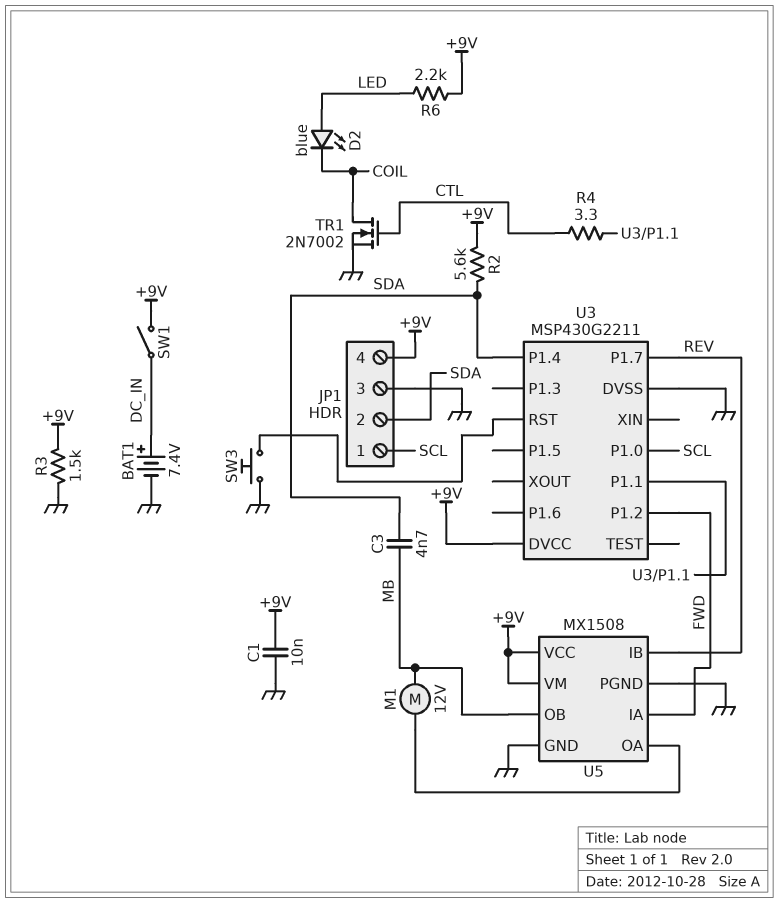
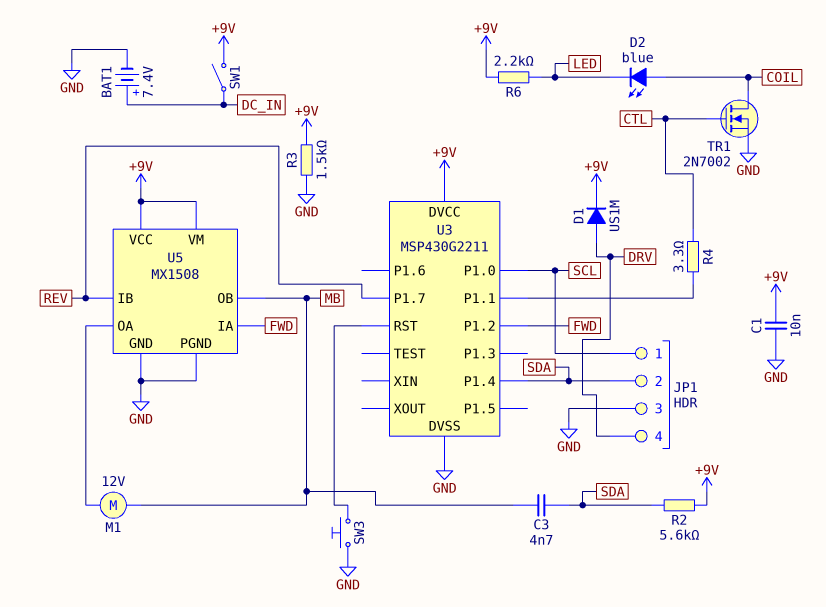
D1: none -> diode US1M (A DRV, K +9V)
D2: LED blue (A LED, K COIL) -> LED blue (A COIL, K LED)
JP1 pin 4: +9V -> DRV

